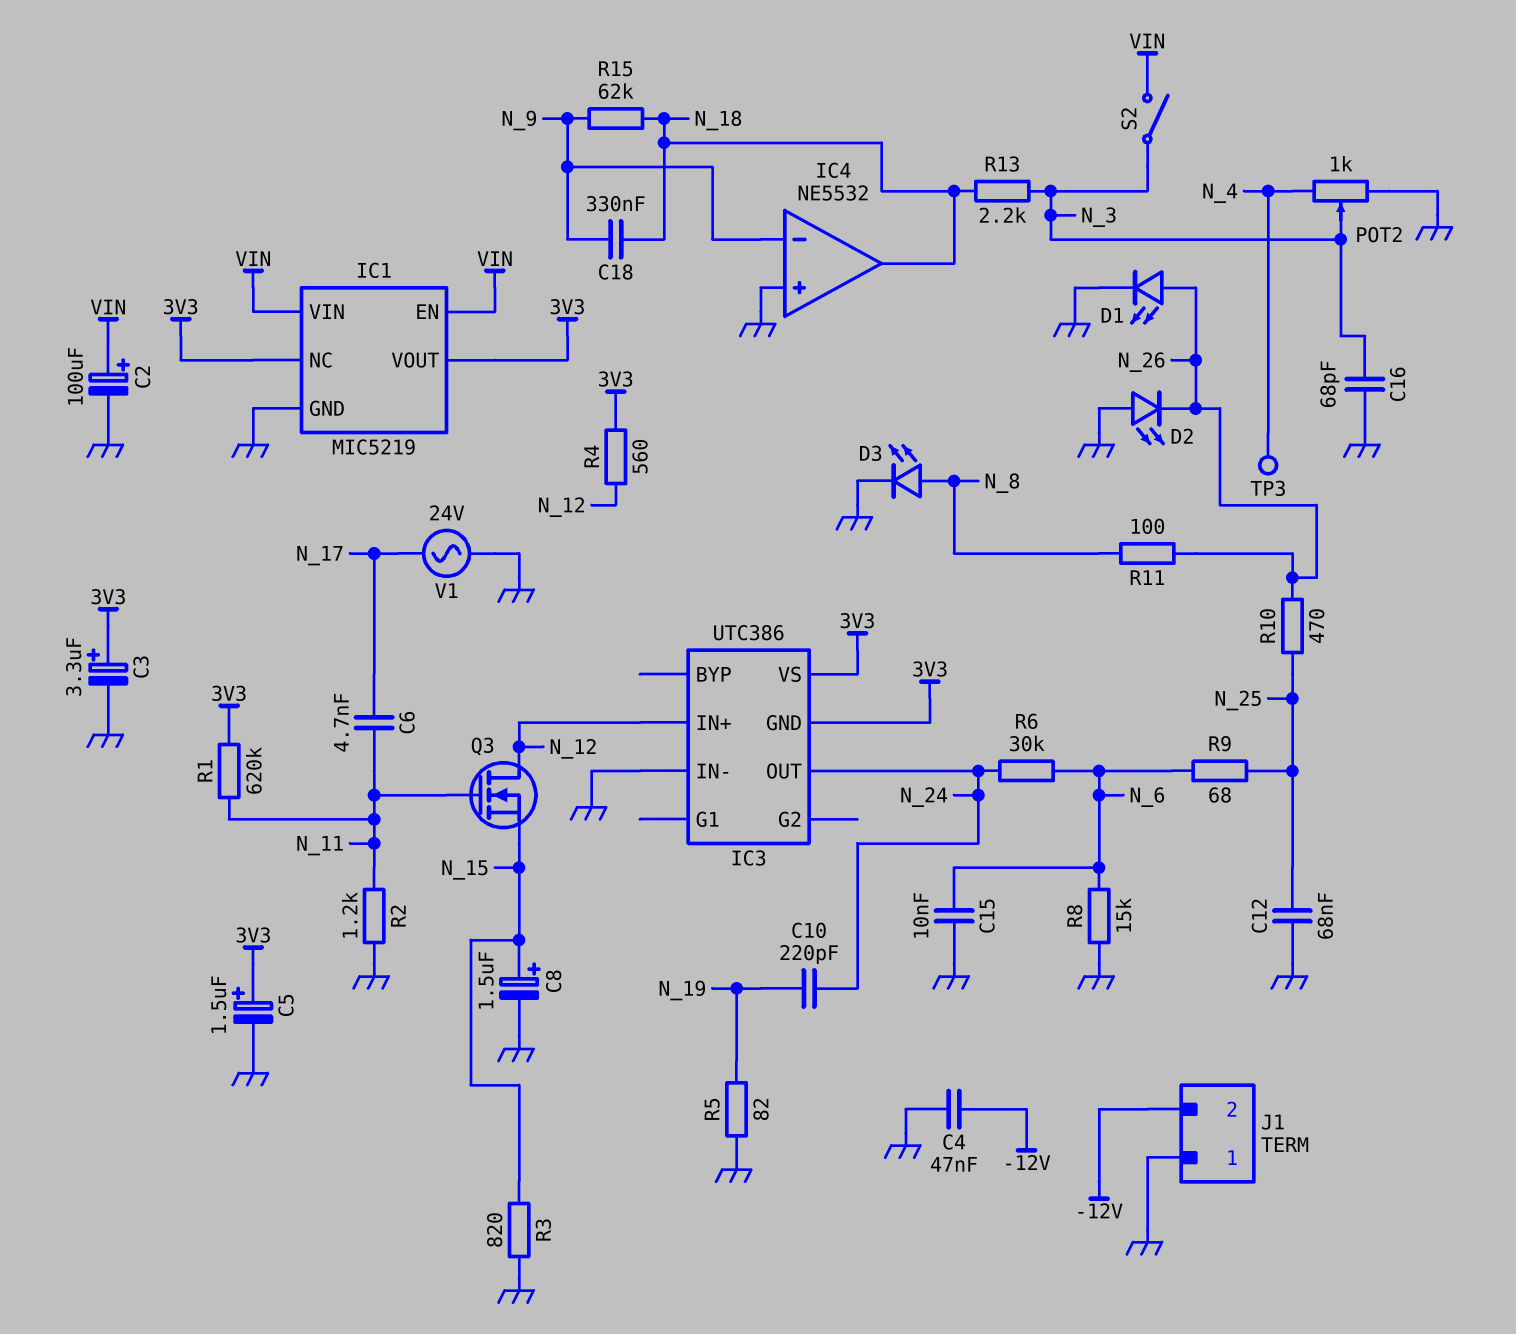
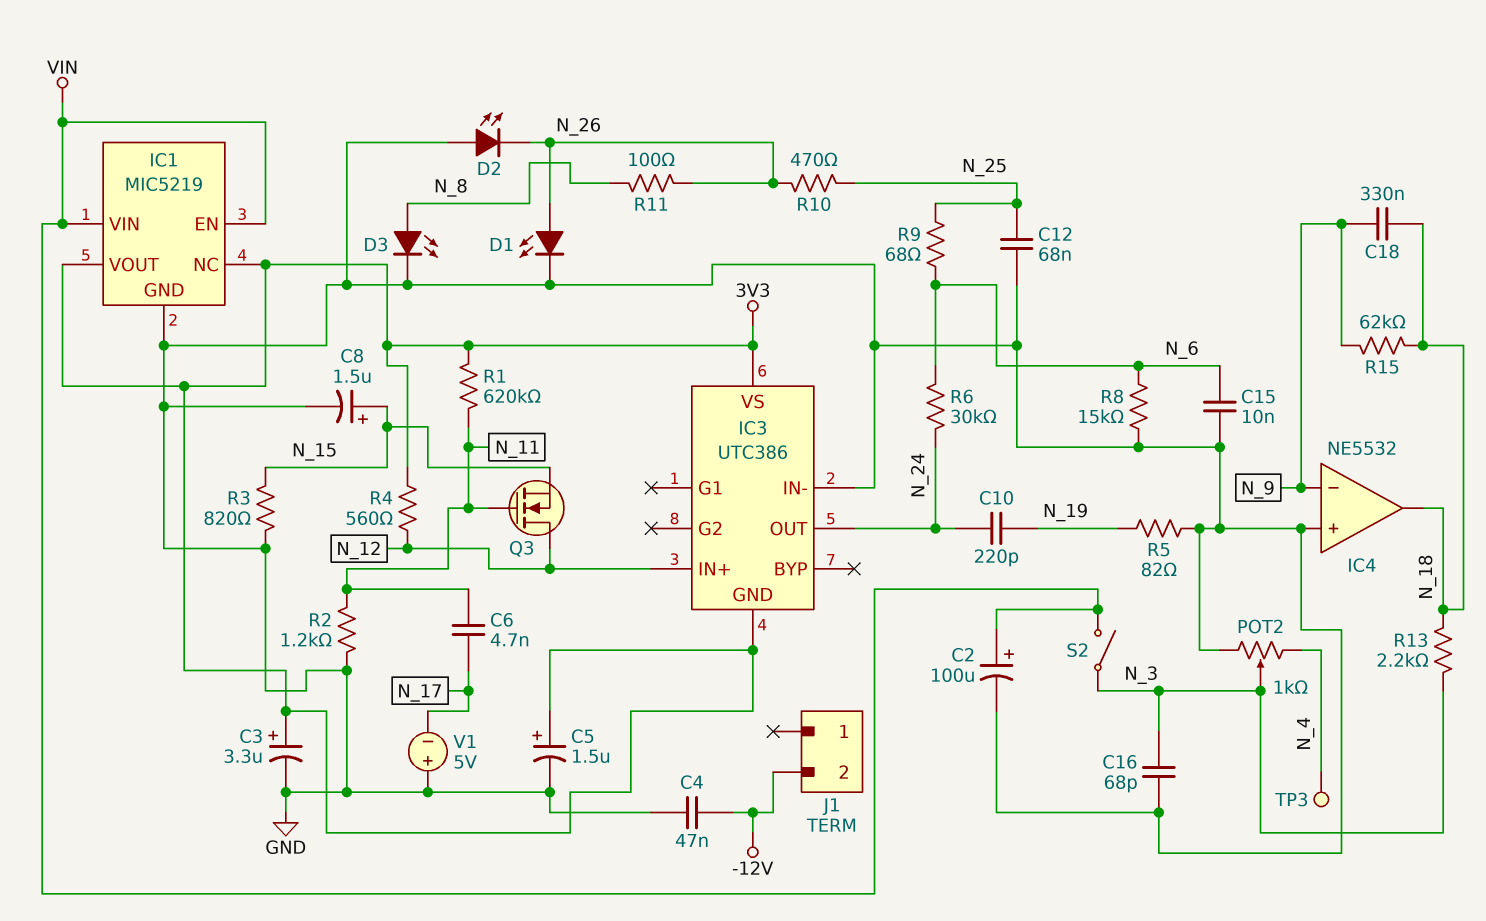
J1 pin 1: GND -> none
V1: AC 24V (GND, N_17) -> 5V (plus GND, minus N_17)

